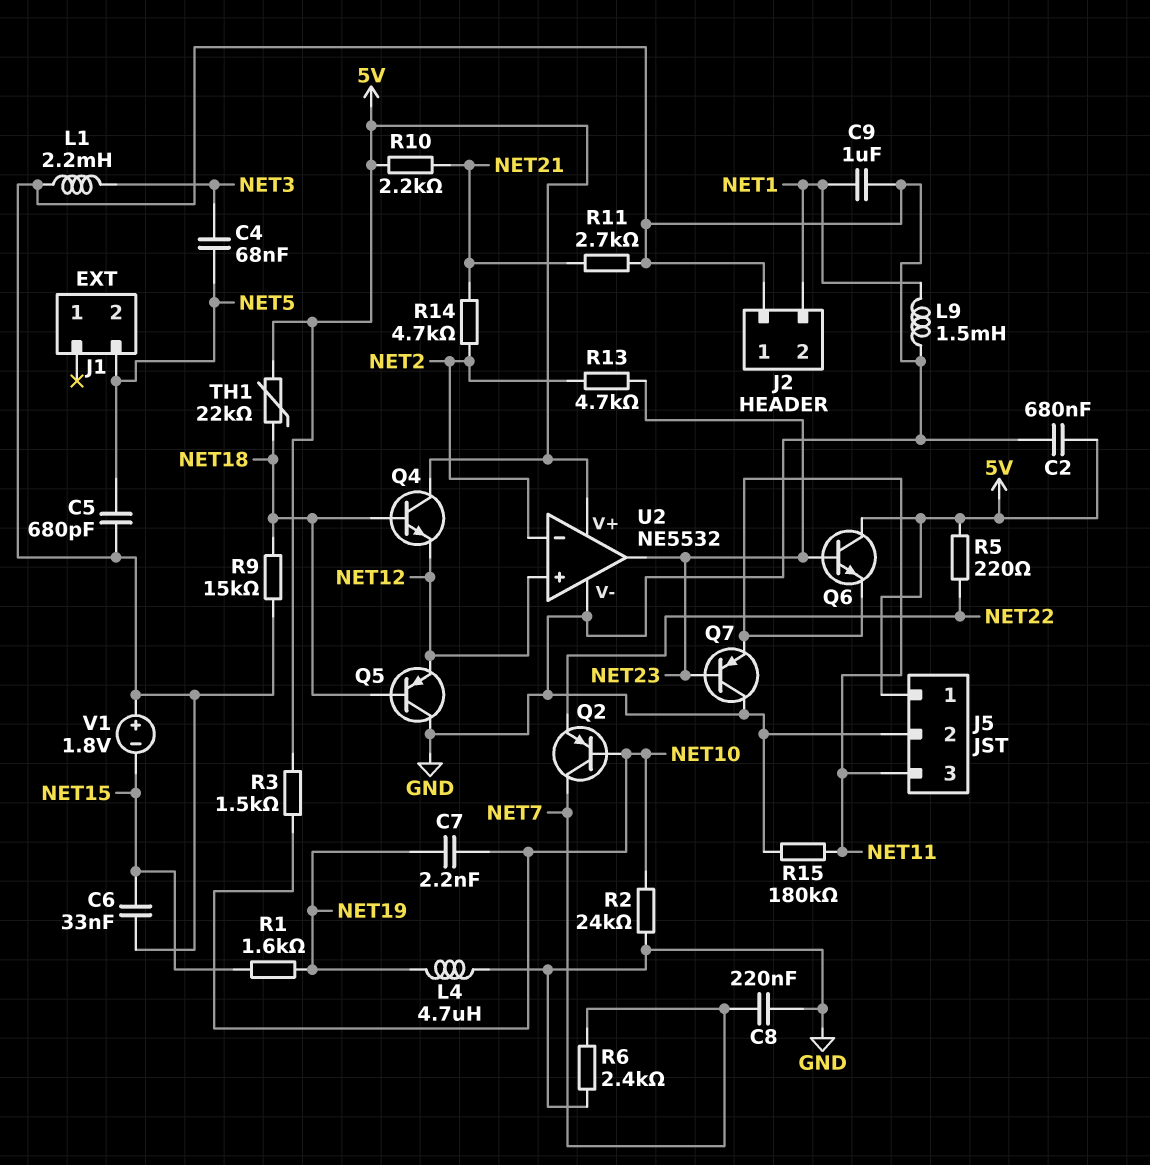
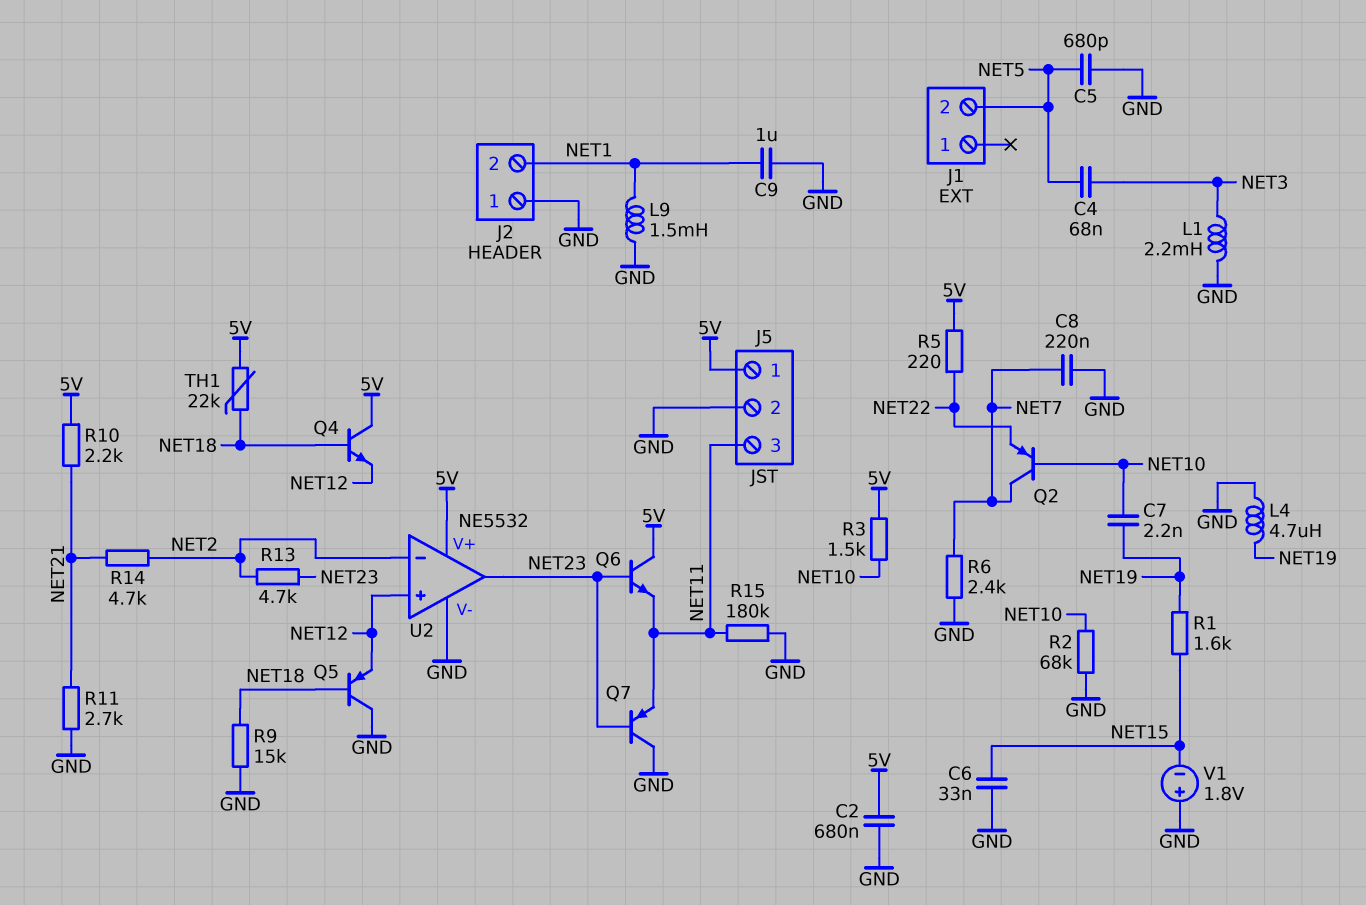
R2: 24k (GND, NET10) -> 68k (GND, NET10)

